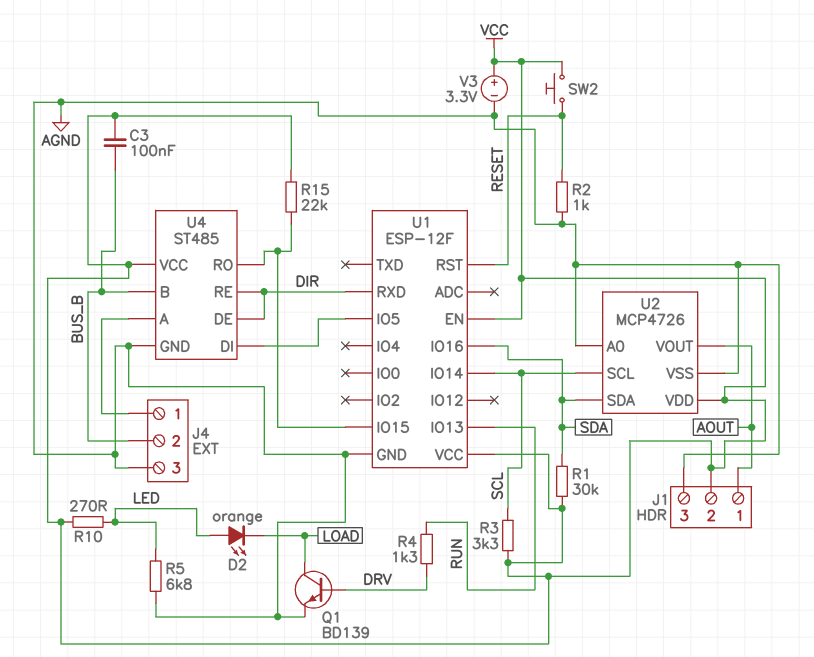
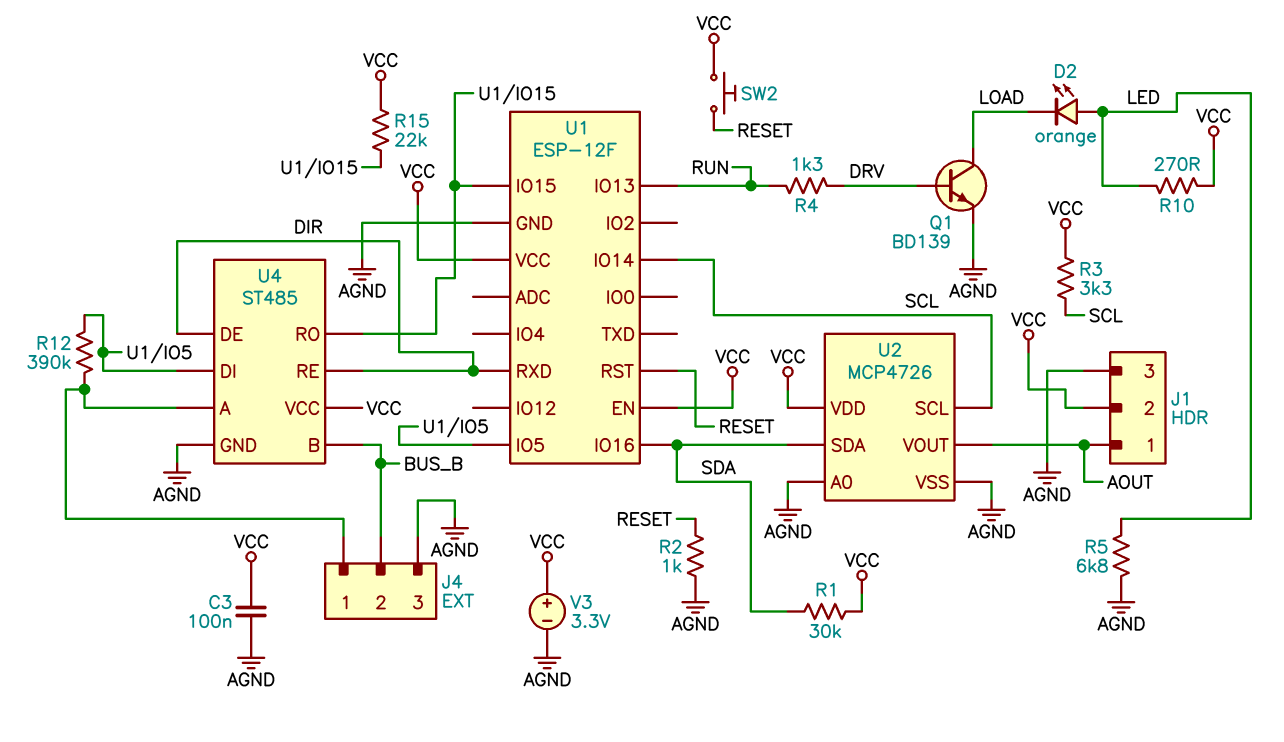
C3: 100nF (BUS_B, VCC) -> 100nF (AGND, VCC)
R12: none -> 390k (J4/1, U1/IO5)

